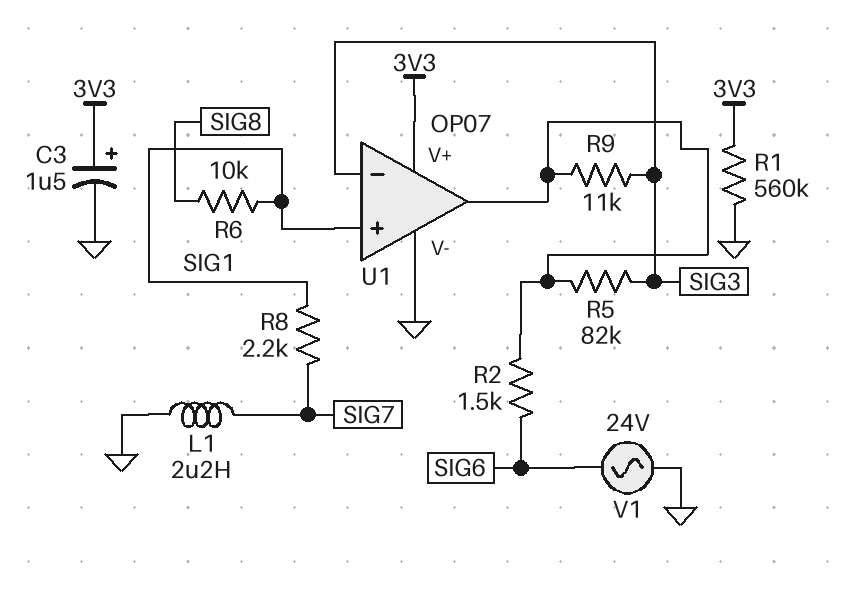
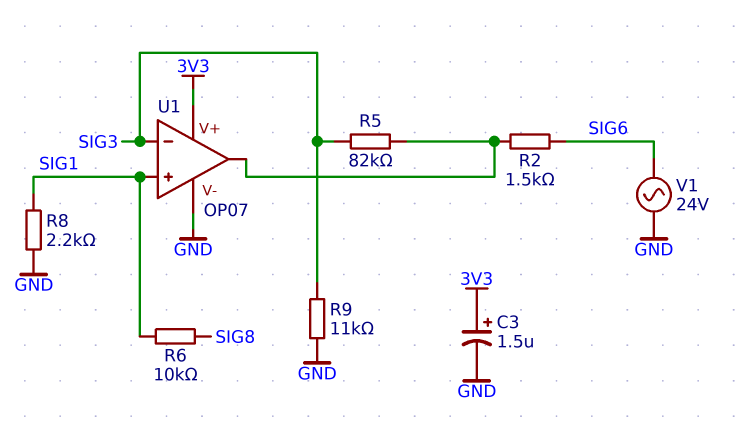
L1: 2.2uH (GND, SIG7) -> none
R1: 560k (3V3, GND) -> none
R8: 2.2k (SIG1, SIG7) -> 2.2k (GND, SIG1)
R9: 11k (SIG3, U1/out) -> 11k (GND, SIG3)

